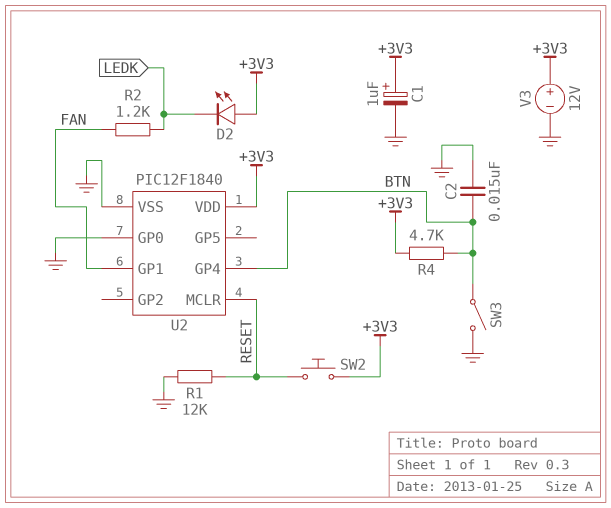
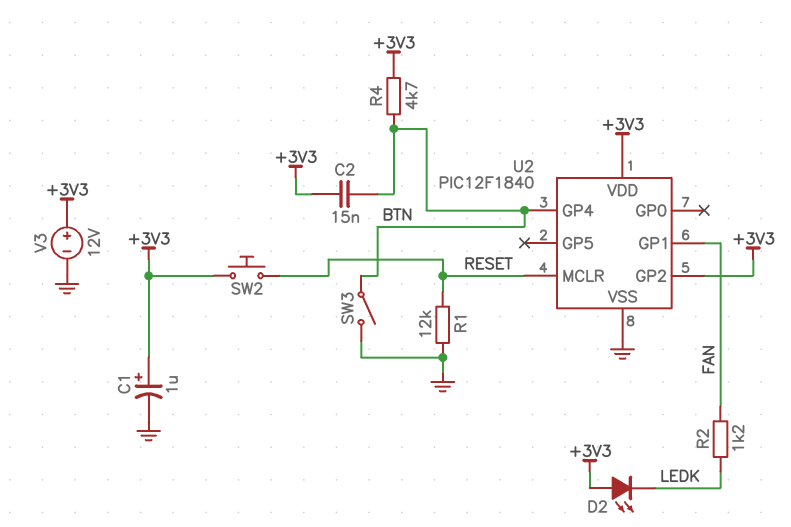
C2: 15nF (BTN, GND) -> 15nF (+3V3, BTN)
U2 pin GP0: GND -> none
U2 pin GP2: none -> +3V3

